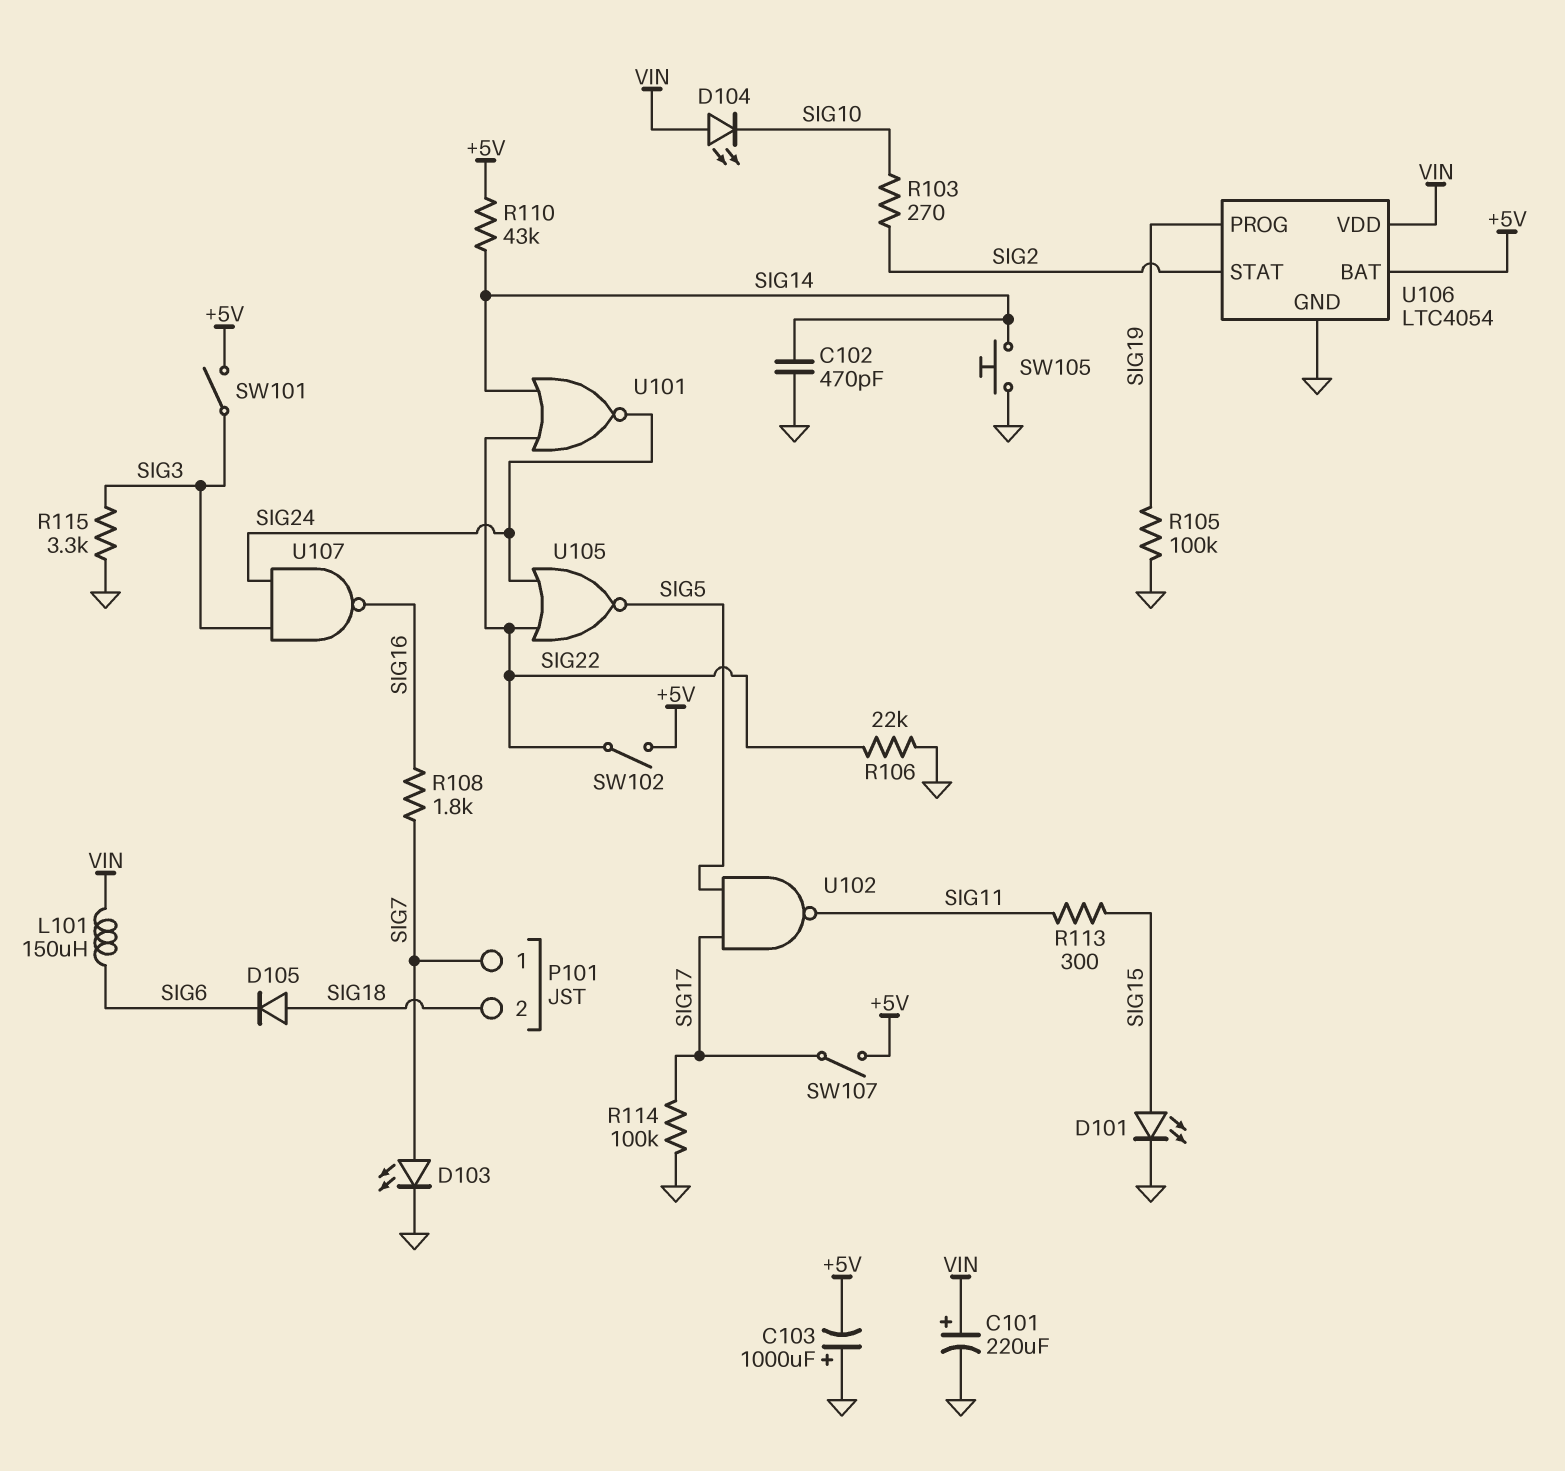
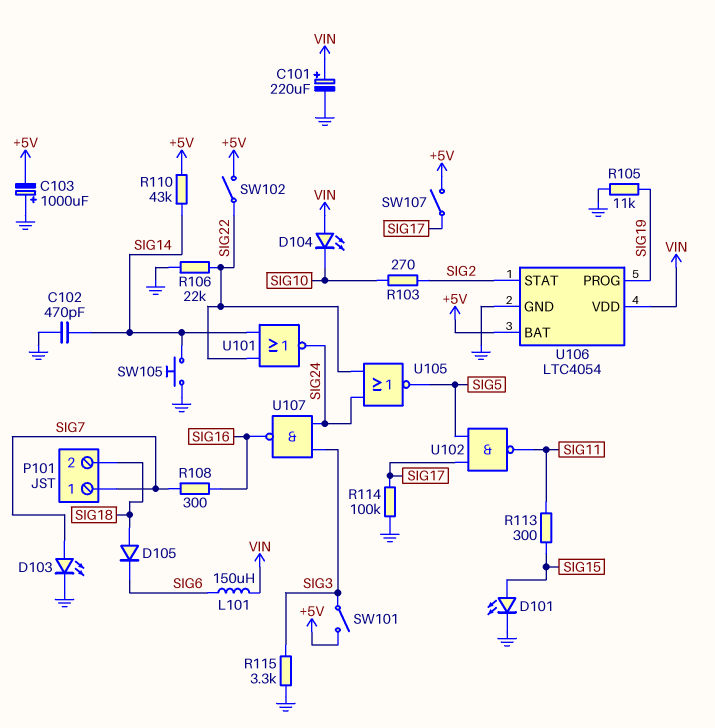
R105: 100k (GND, SIG19) -> 11k (GND, SIG19)
R108: 1.8k (SIG7, SIG16) -> 300 (SIG7, SIG16)

